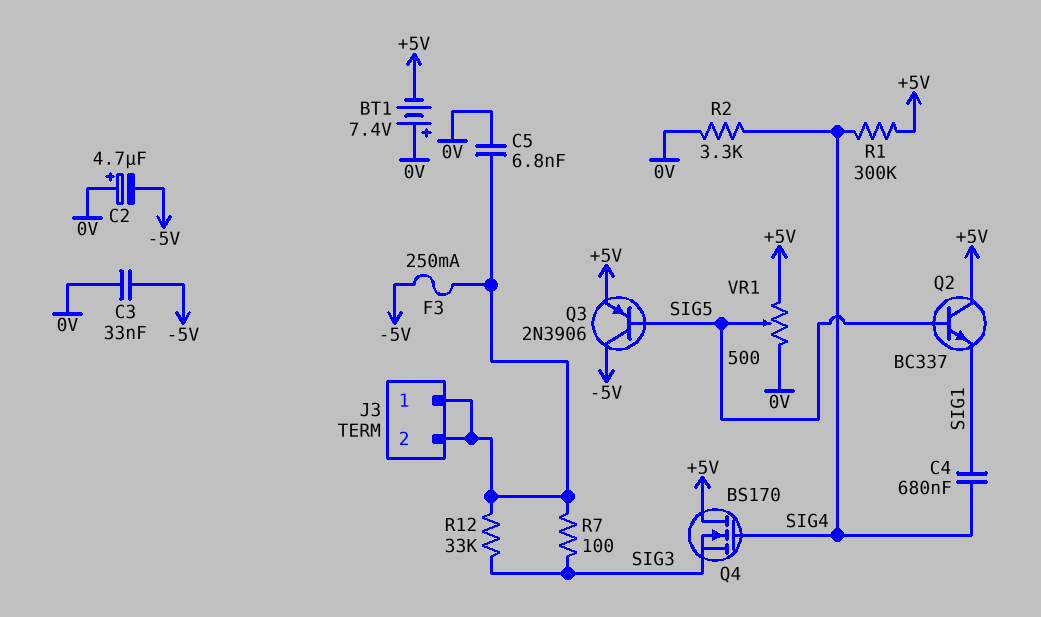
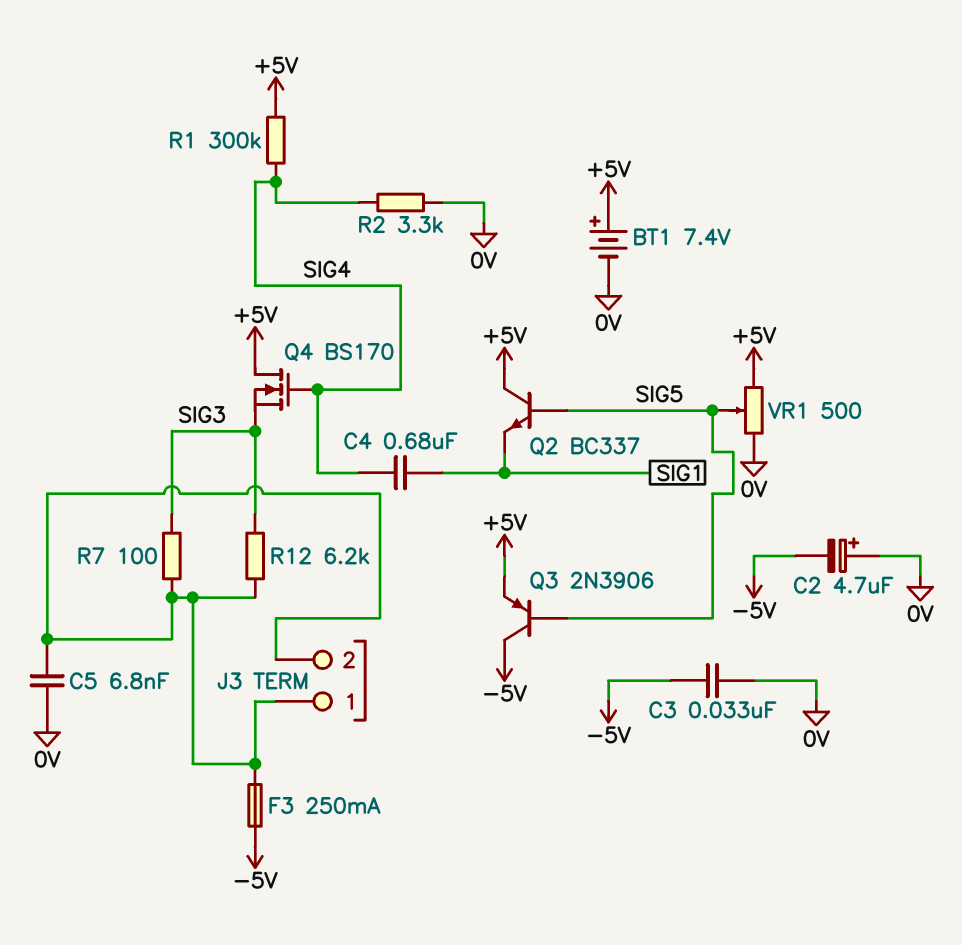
BT1: 7.4V (plus 0V, minus +5V) -> 7.4V (plus +5V, minus 0V)
R12: 33k (J3/1, SIG3) -> 6.2k (J3/1, SIG3)

